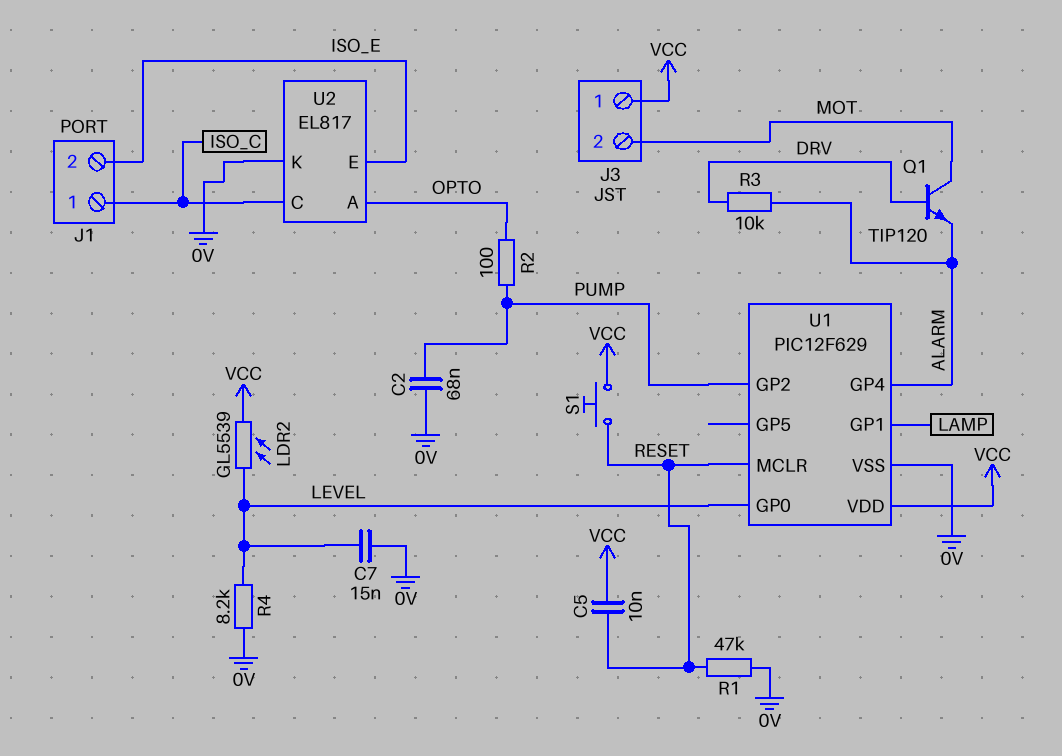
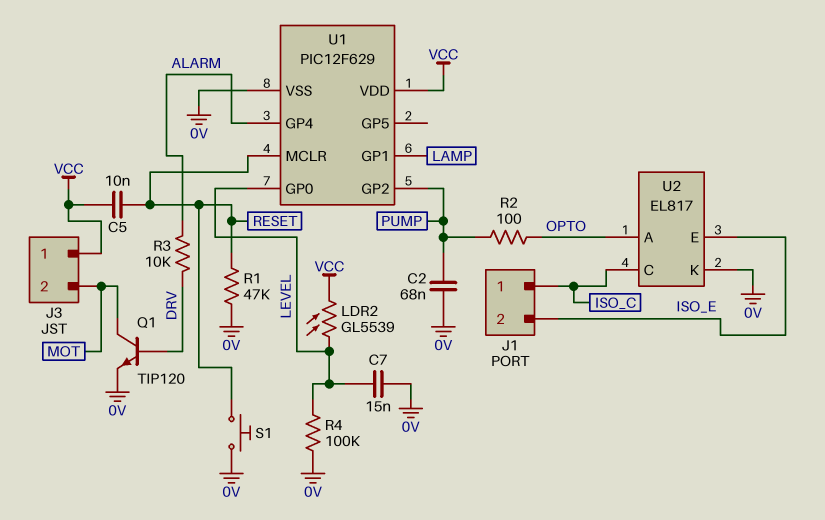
Q1: NPN TIP120 (B DRV, C MOT, E ALARM) -> NPN TIP120 (B DRV, C MOT, E 0V)
R4: 8.2k (0V, LEVEL) -> 100k (0V, LEVEL)
S1: button (RESET, VCC) -> button (0V, RESET)

